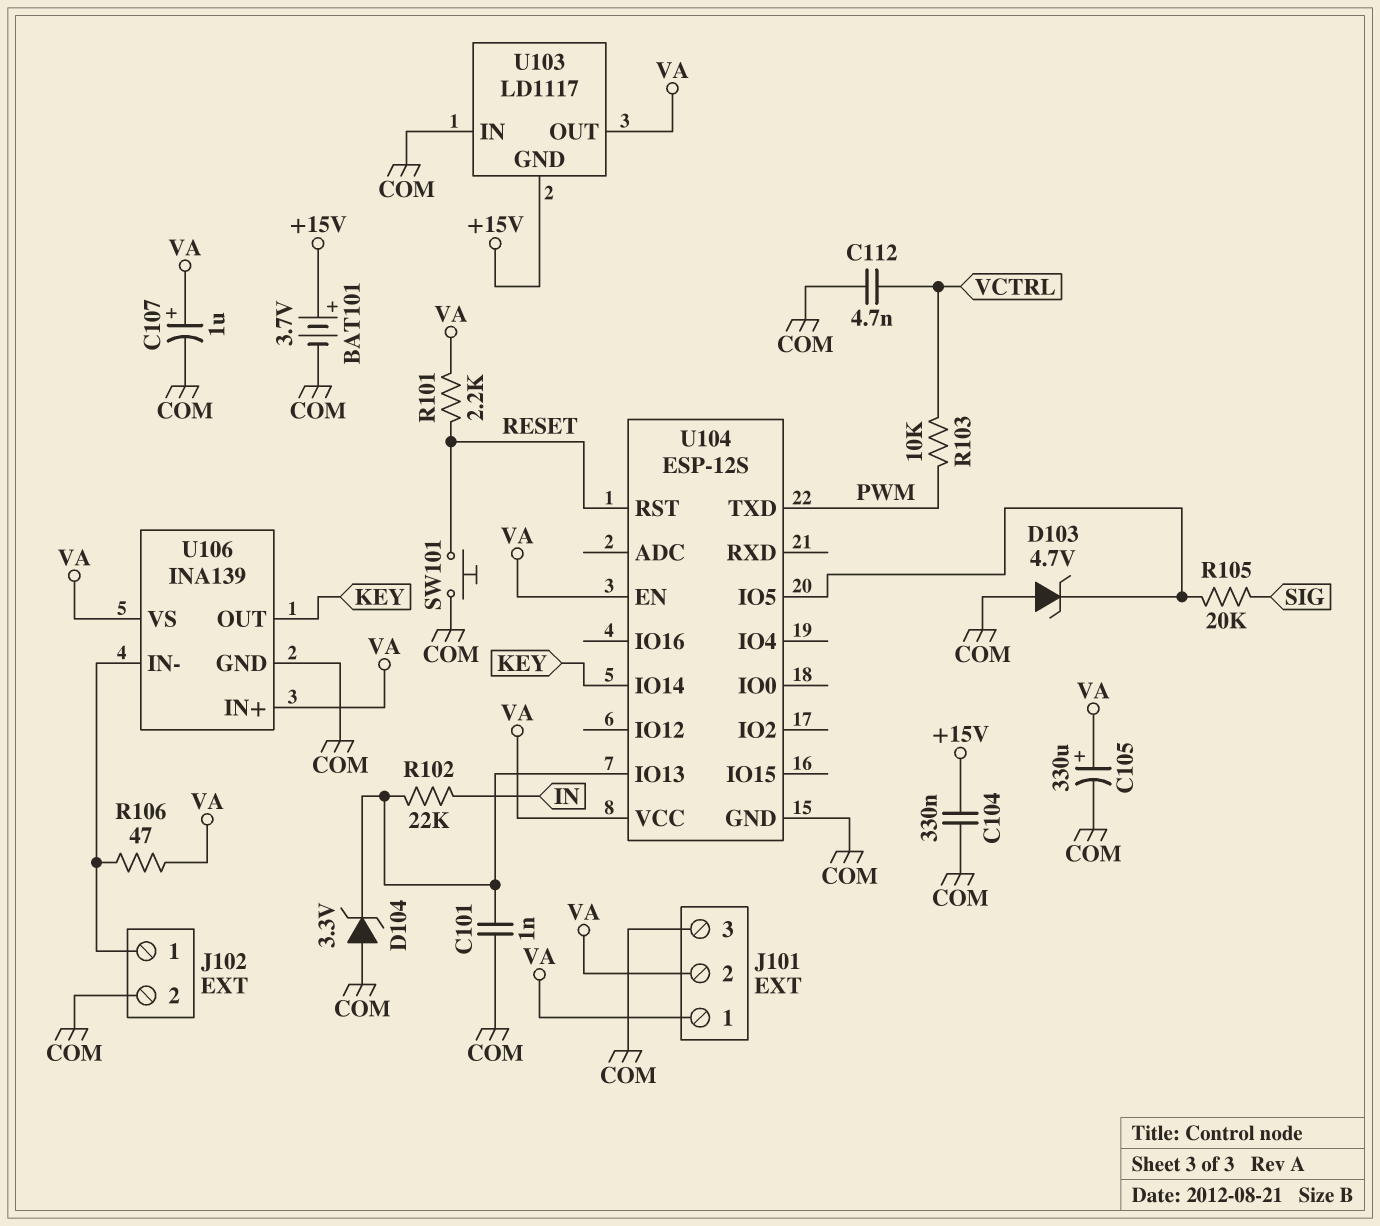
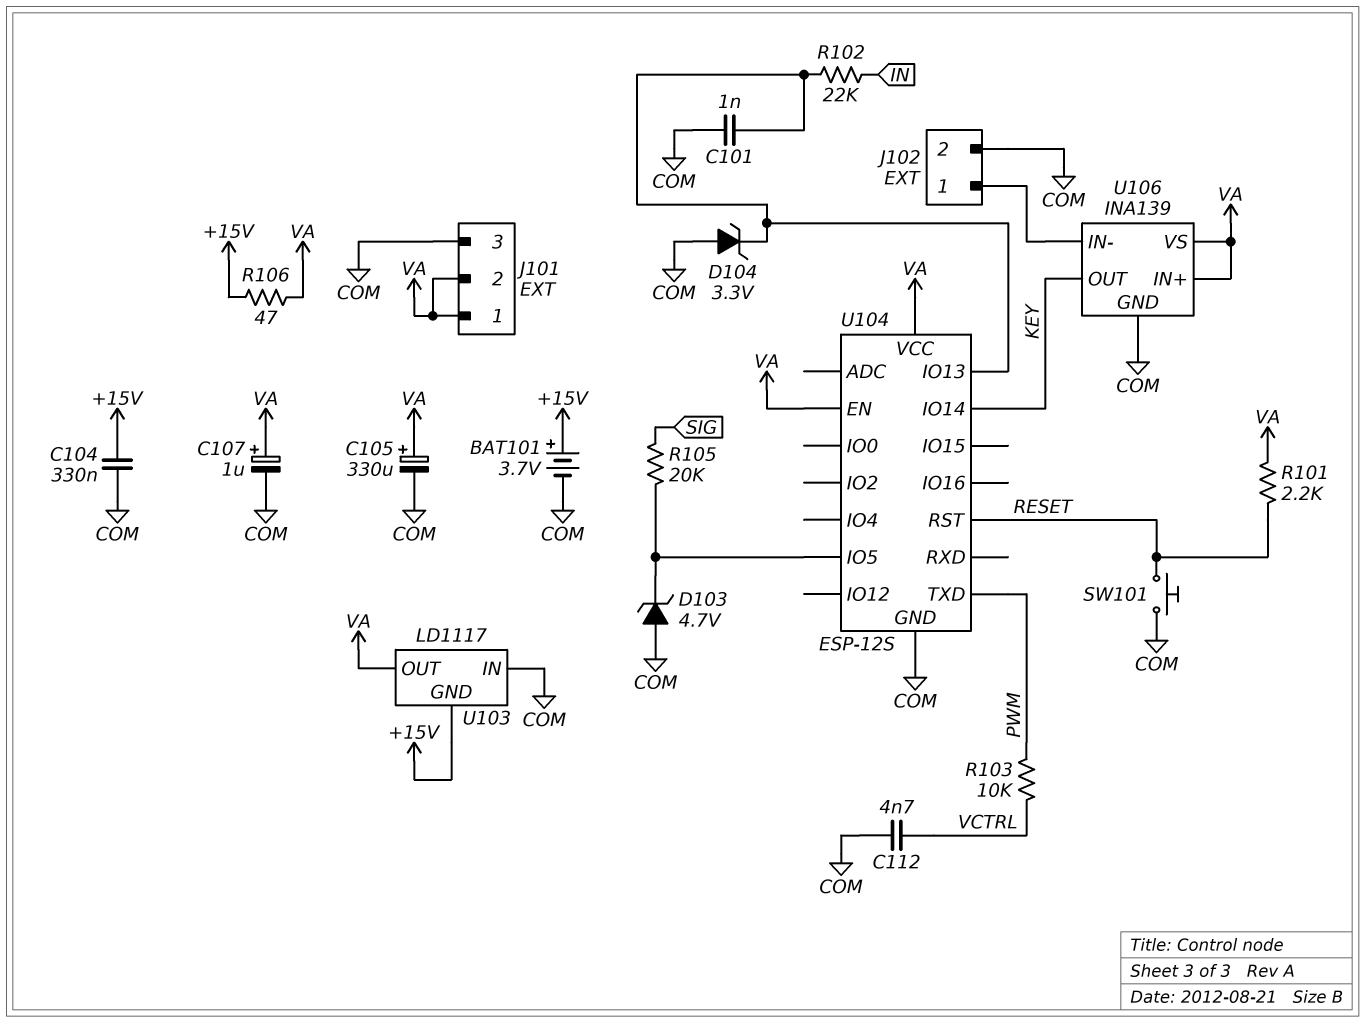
R106: 47 (J102/1, VA) -> 47 (+15V, VA)

